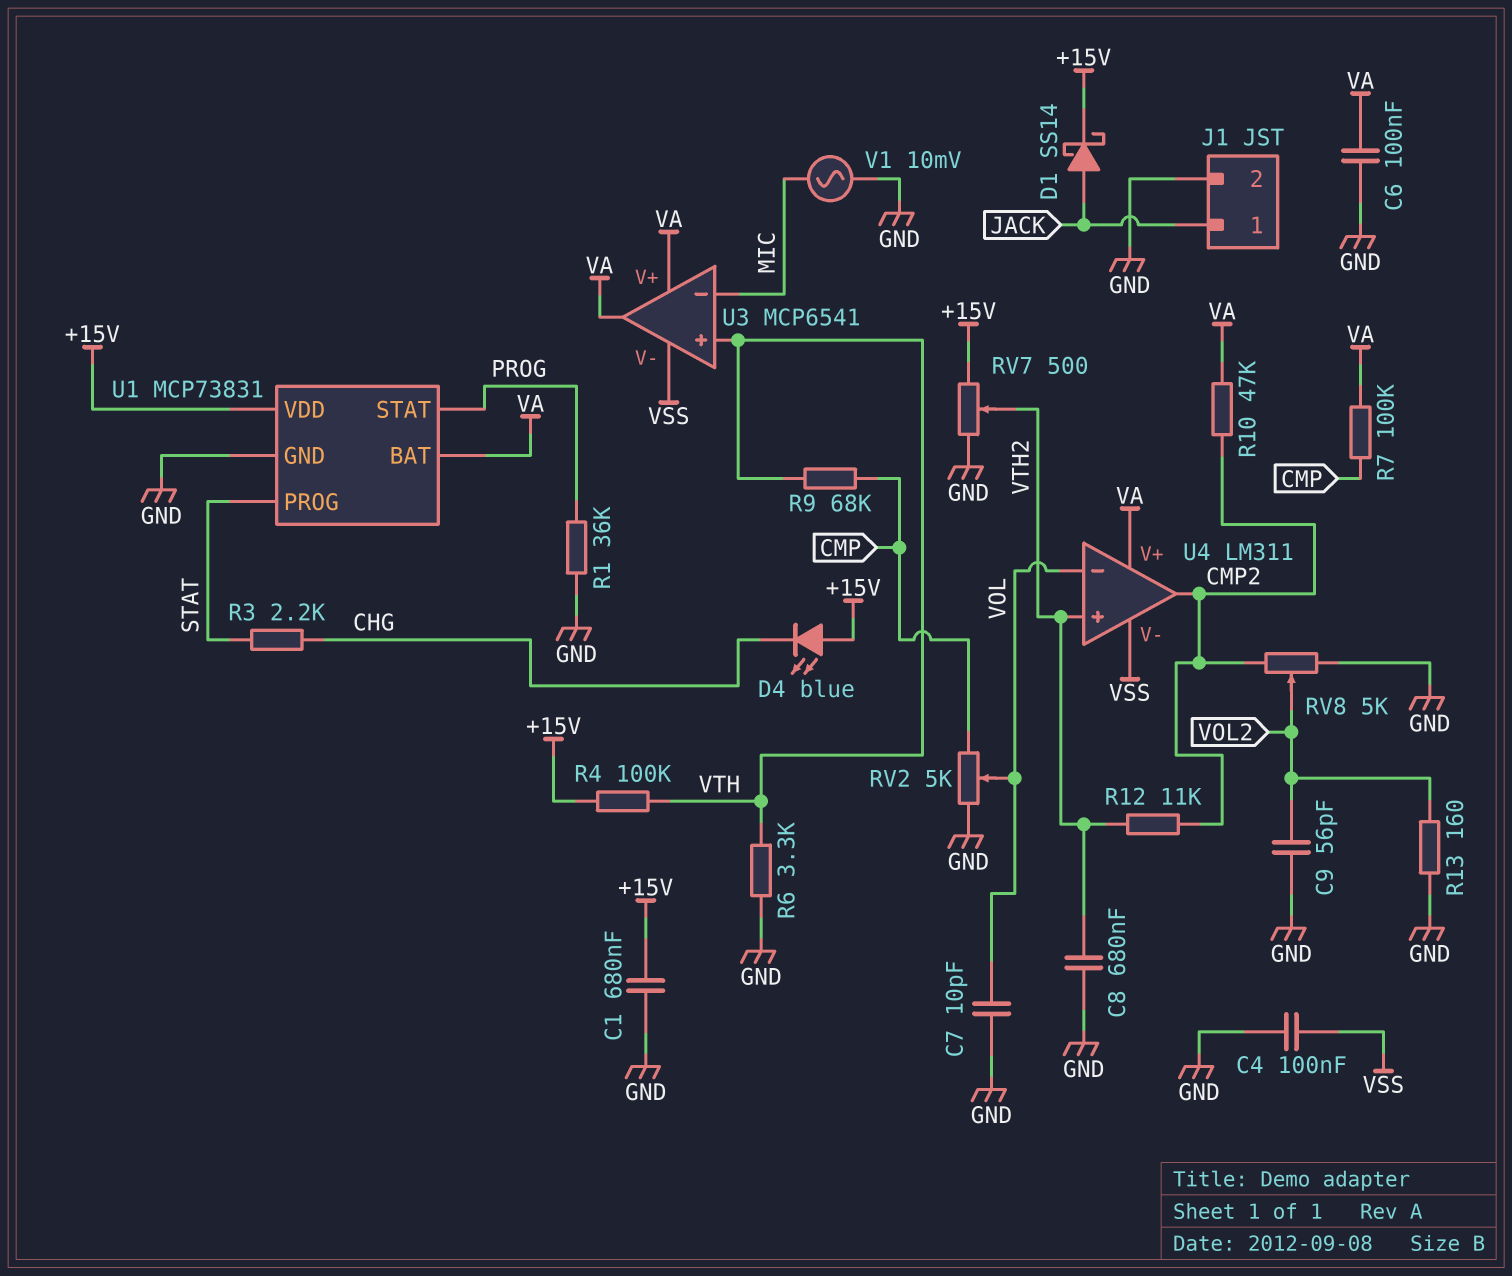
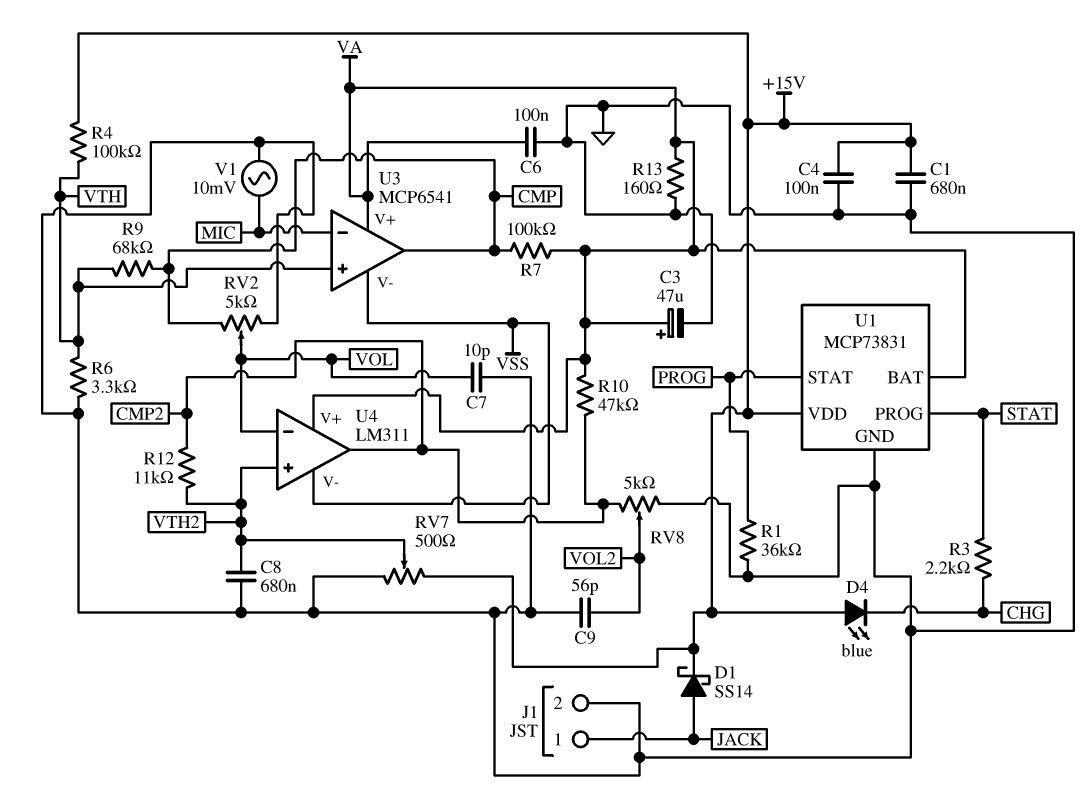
C3: none -> 47uF (plus VA, minus GND)
C4: 100nF (GND, VSS) -> 100nF (+15V, GND)
R13: 160 (GND, VOL2) -> 160 (GND, VA)
U3 pin out: VA -> CMP

